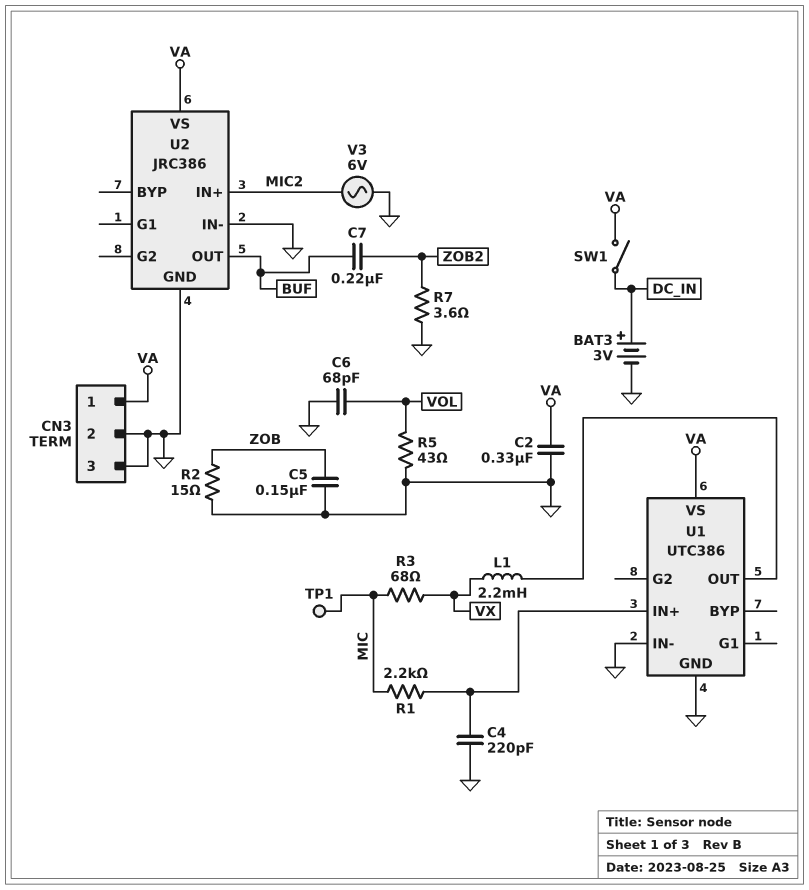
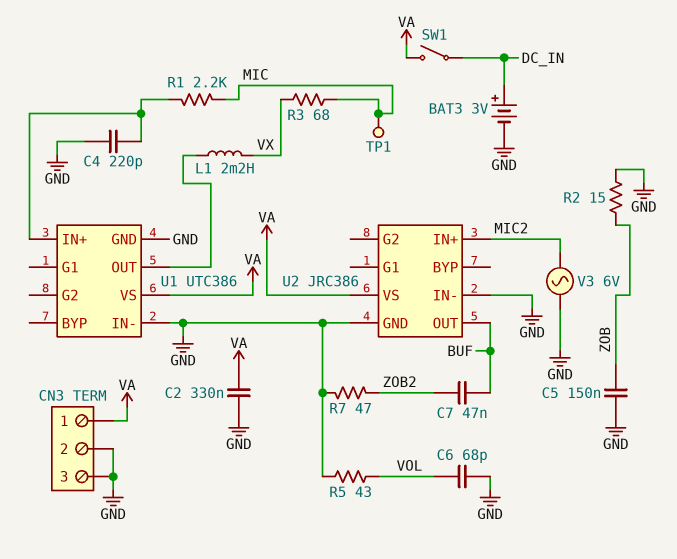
C7: 220nF (BUF, ZOB2) -> 47nF (BUF, ZOB2)
R7: 3.6 (GND, ZOB2) -> 47 (GND, ZOB2)

